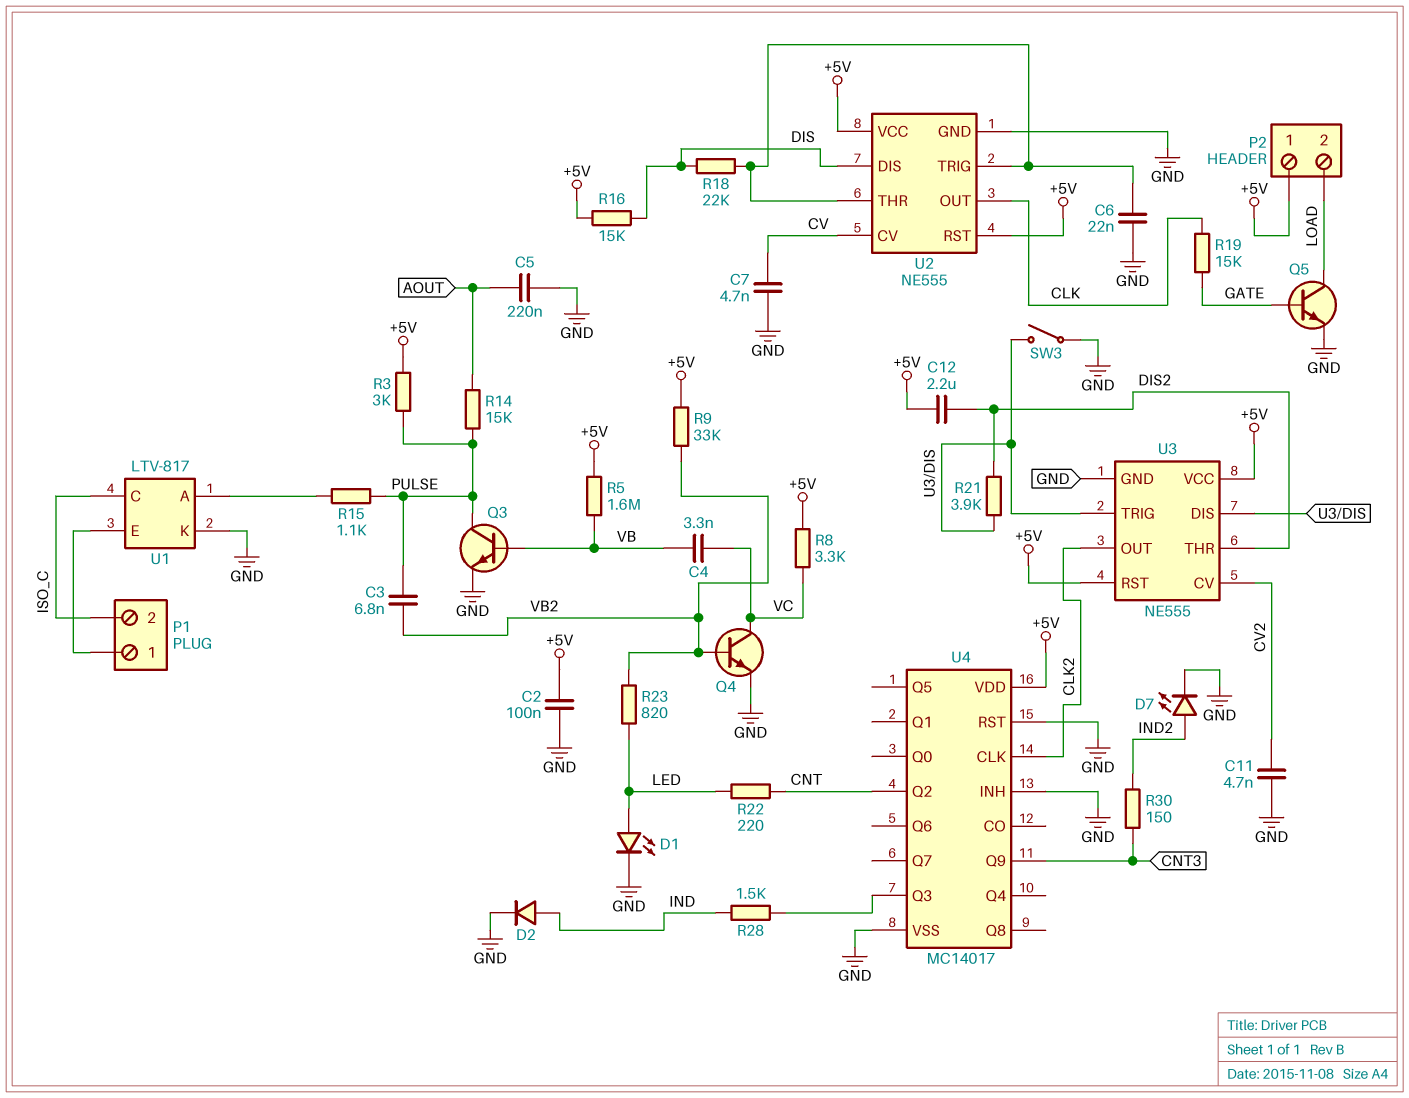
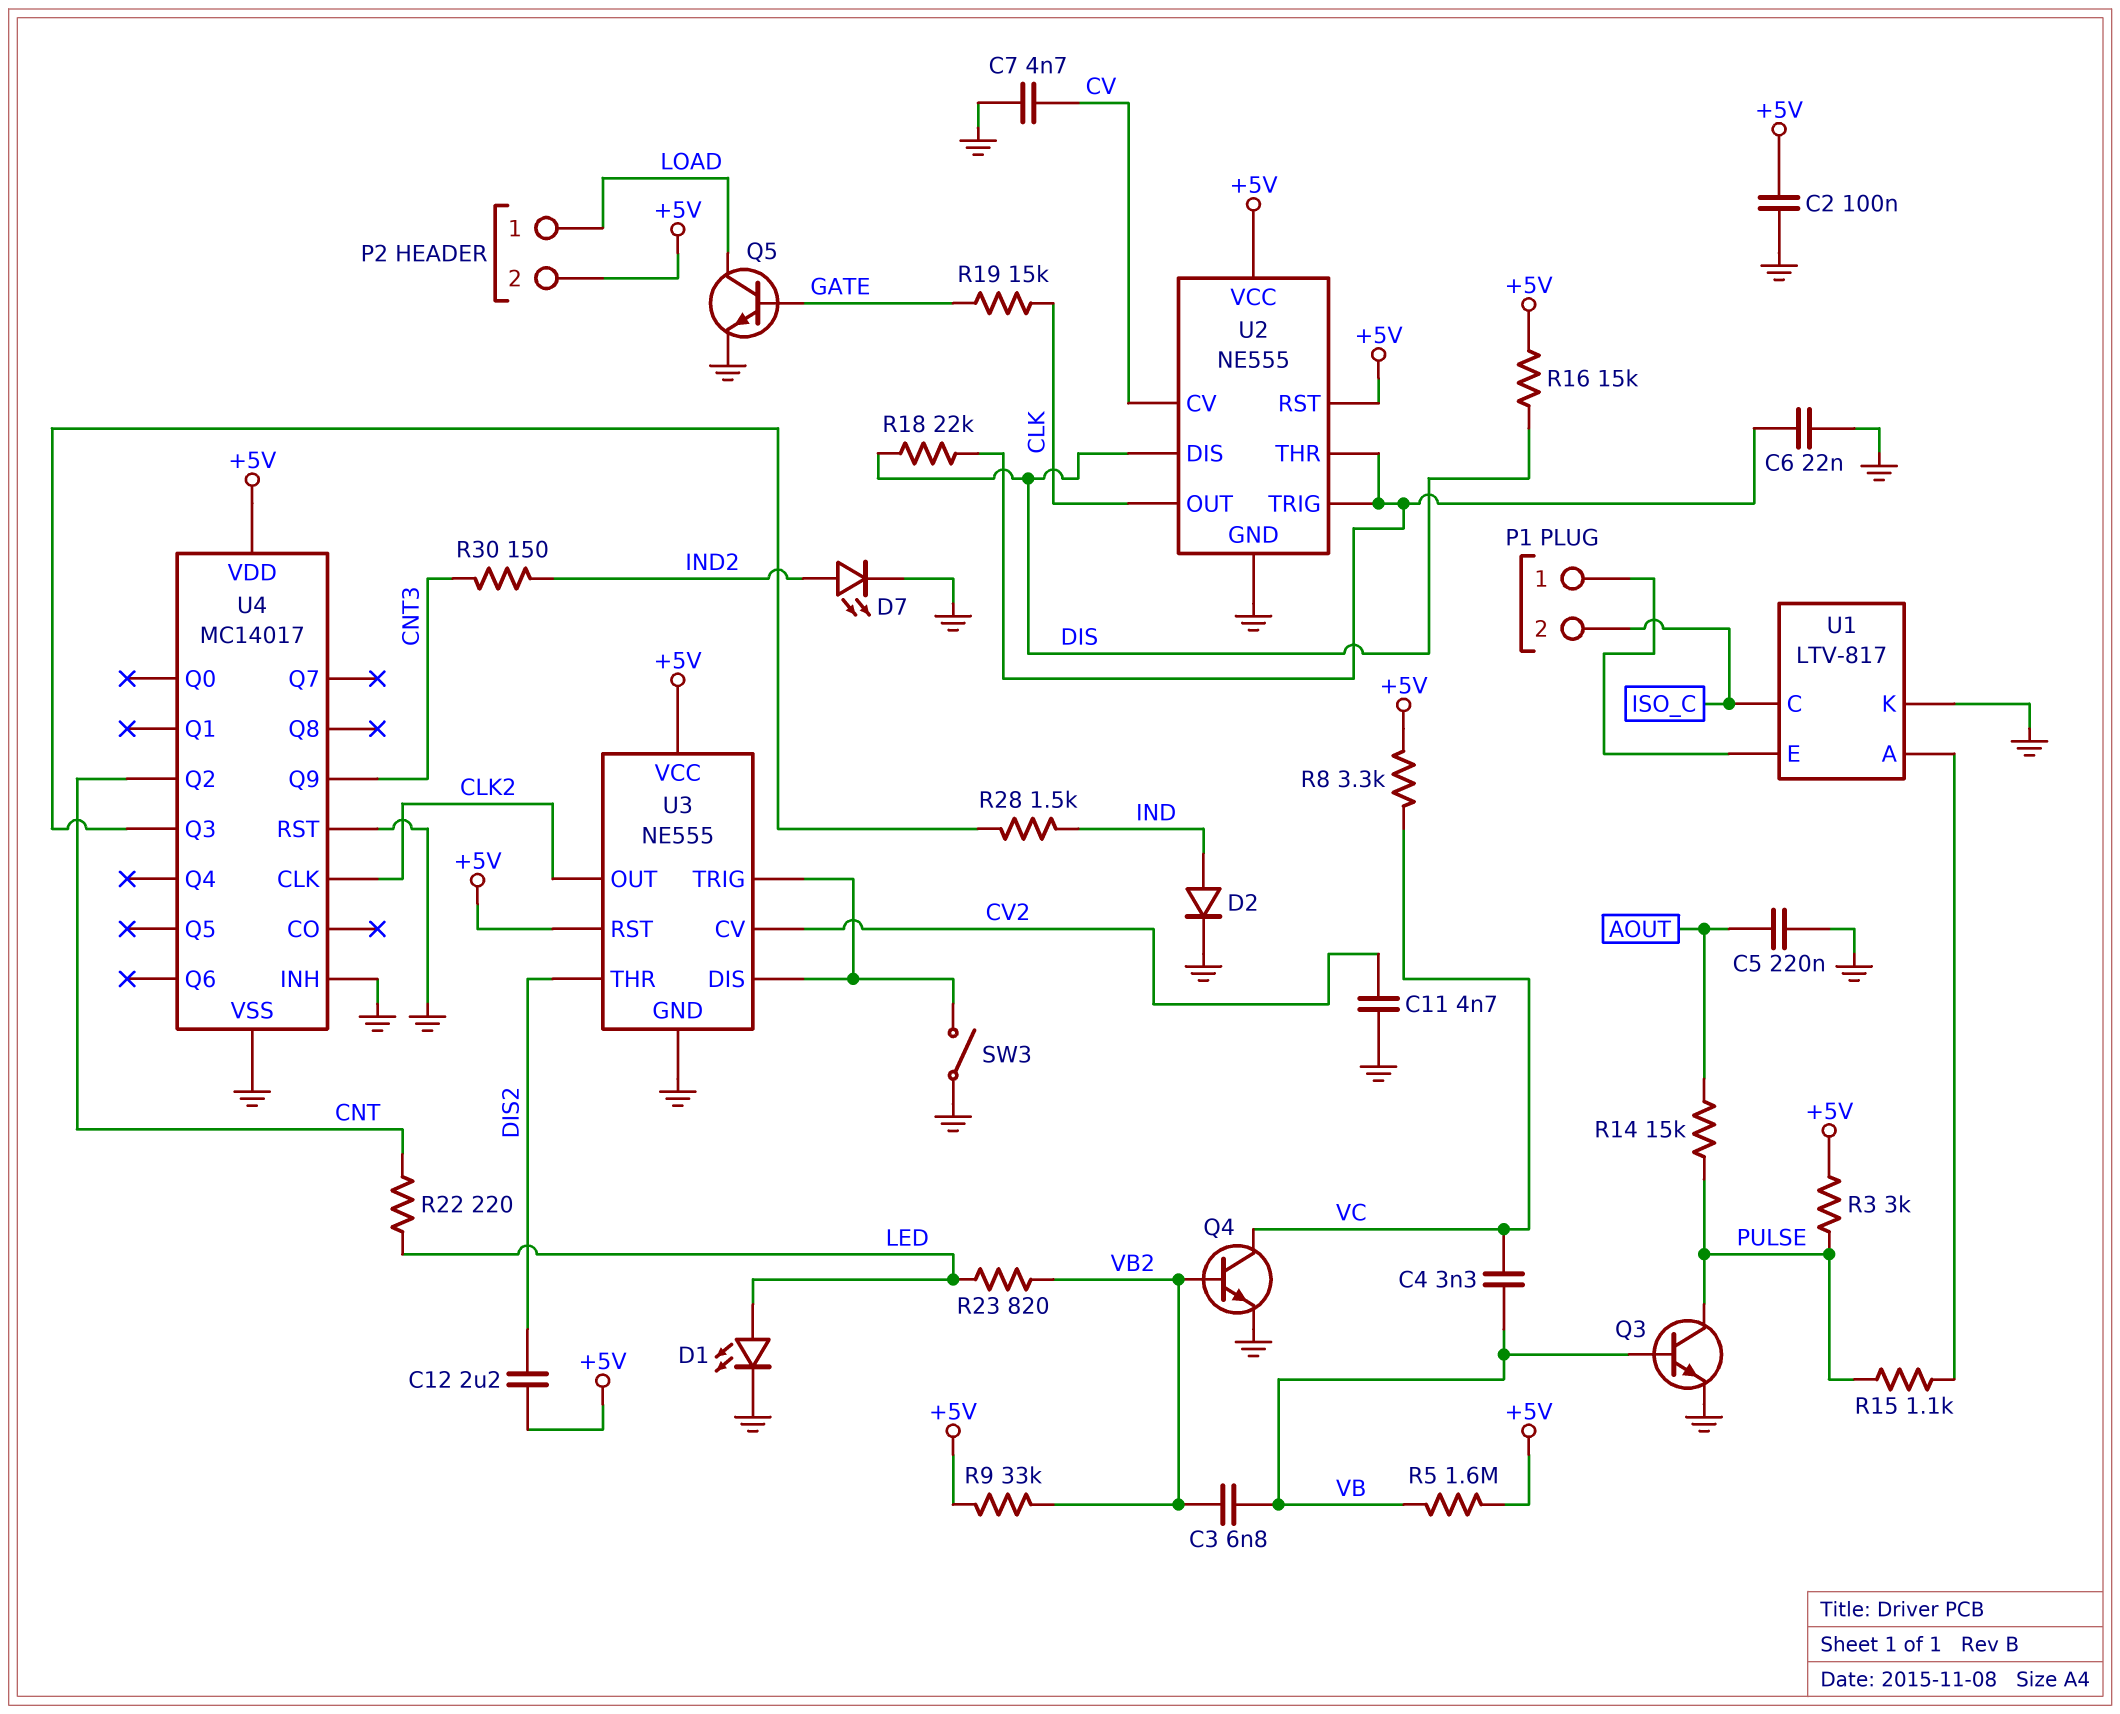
C3: 6.8nF (PULSE, VB2) -> 6.8nF (VB, VB2)
P2 pin 1: +5V -> LOAD
P2 pin 2: LOAD -> +5V
R21: 3.9k (DIS2, U3/DIS) -> none

